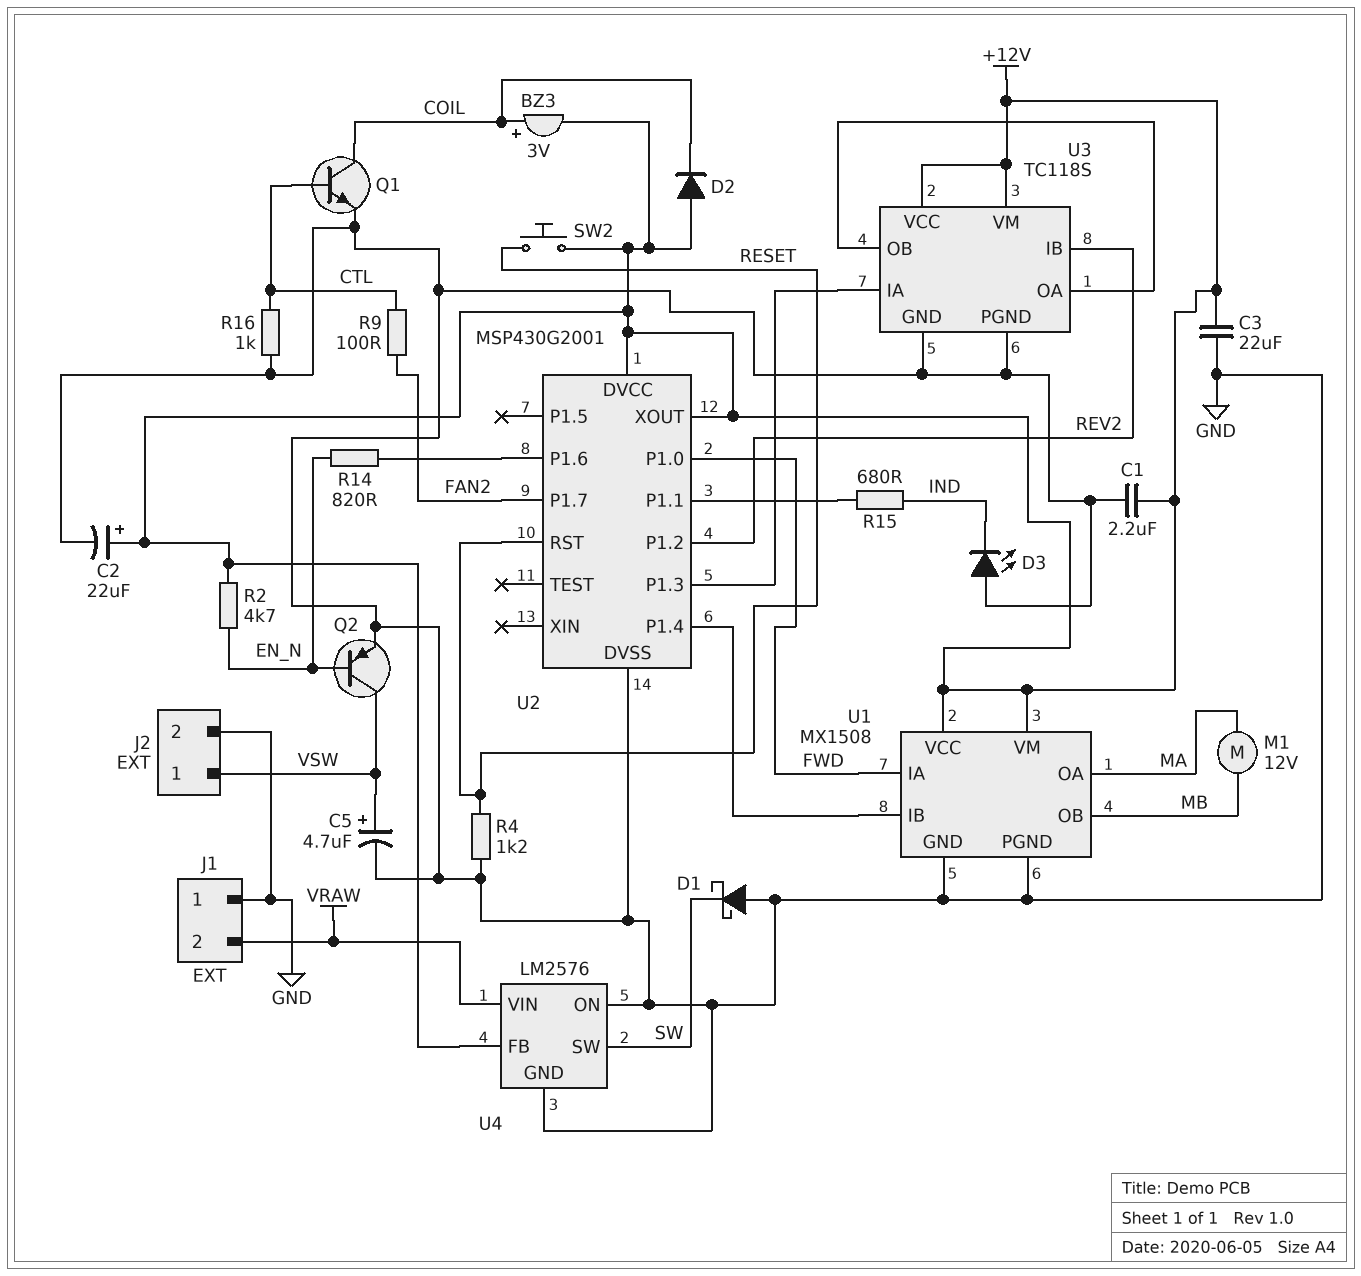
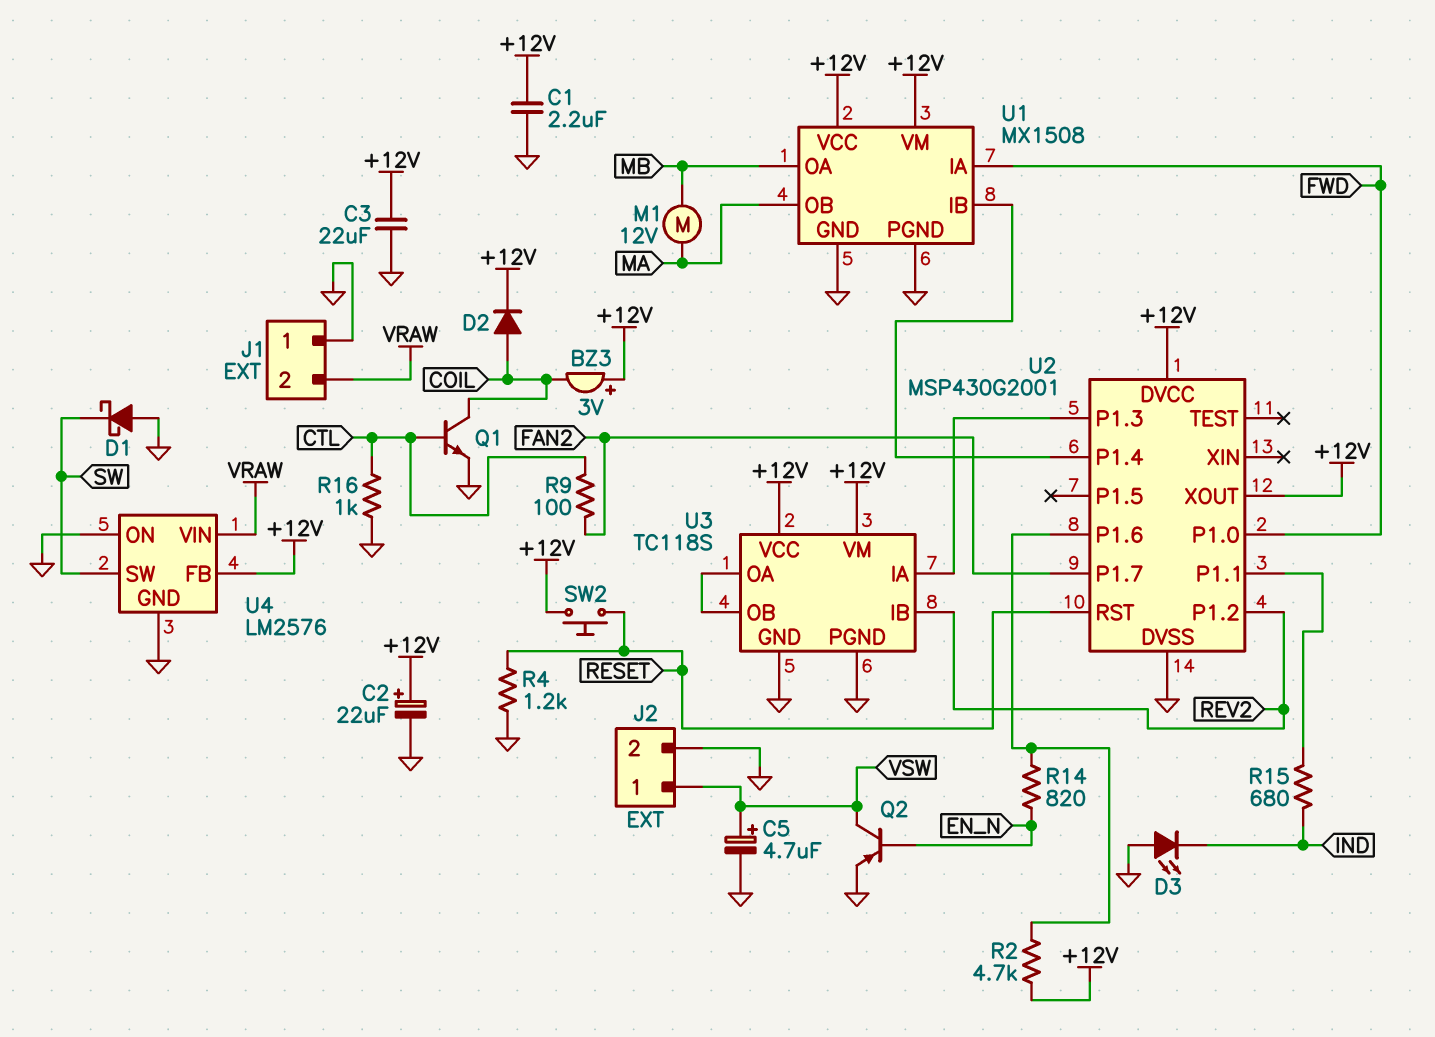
BZ3: buzzer 3V (plus COIL, minus +12V) -> buzzer 3V (plus +12V, minus COIL)
D2: diode (A +12V, K COIL) -> diode (A COIL, K +12V)
R2: 4.7k (+12V, EN_N) -> 4.7k (+12V, U2/P1.6)
U1 pin OA: MA -> MB
U1 pin OB: MB -> MA

